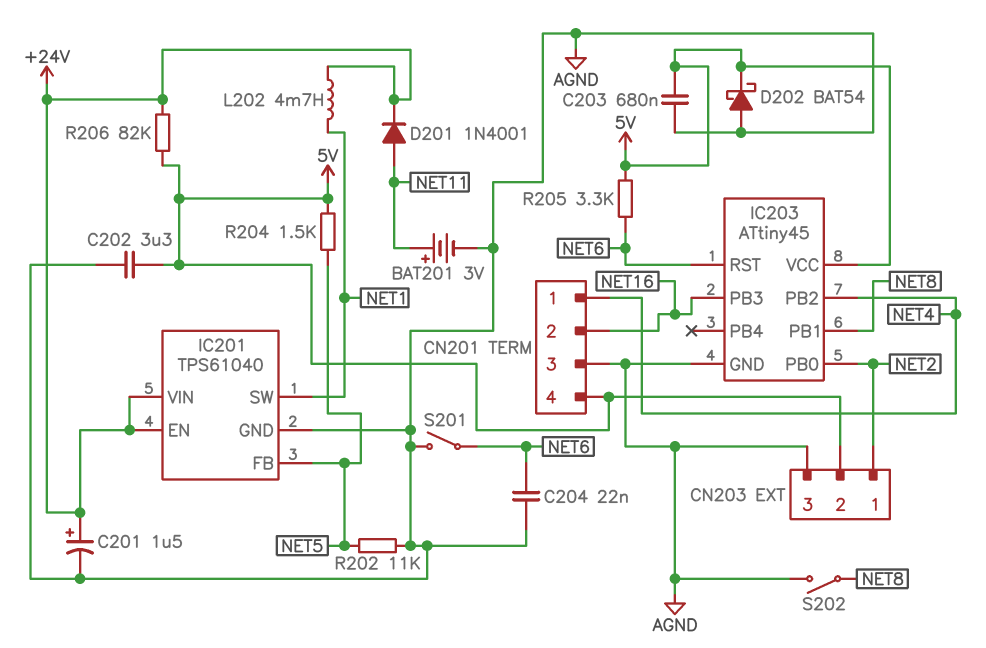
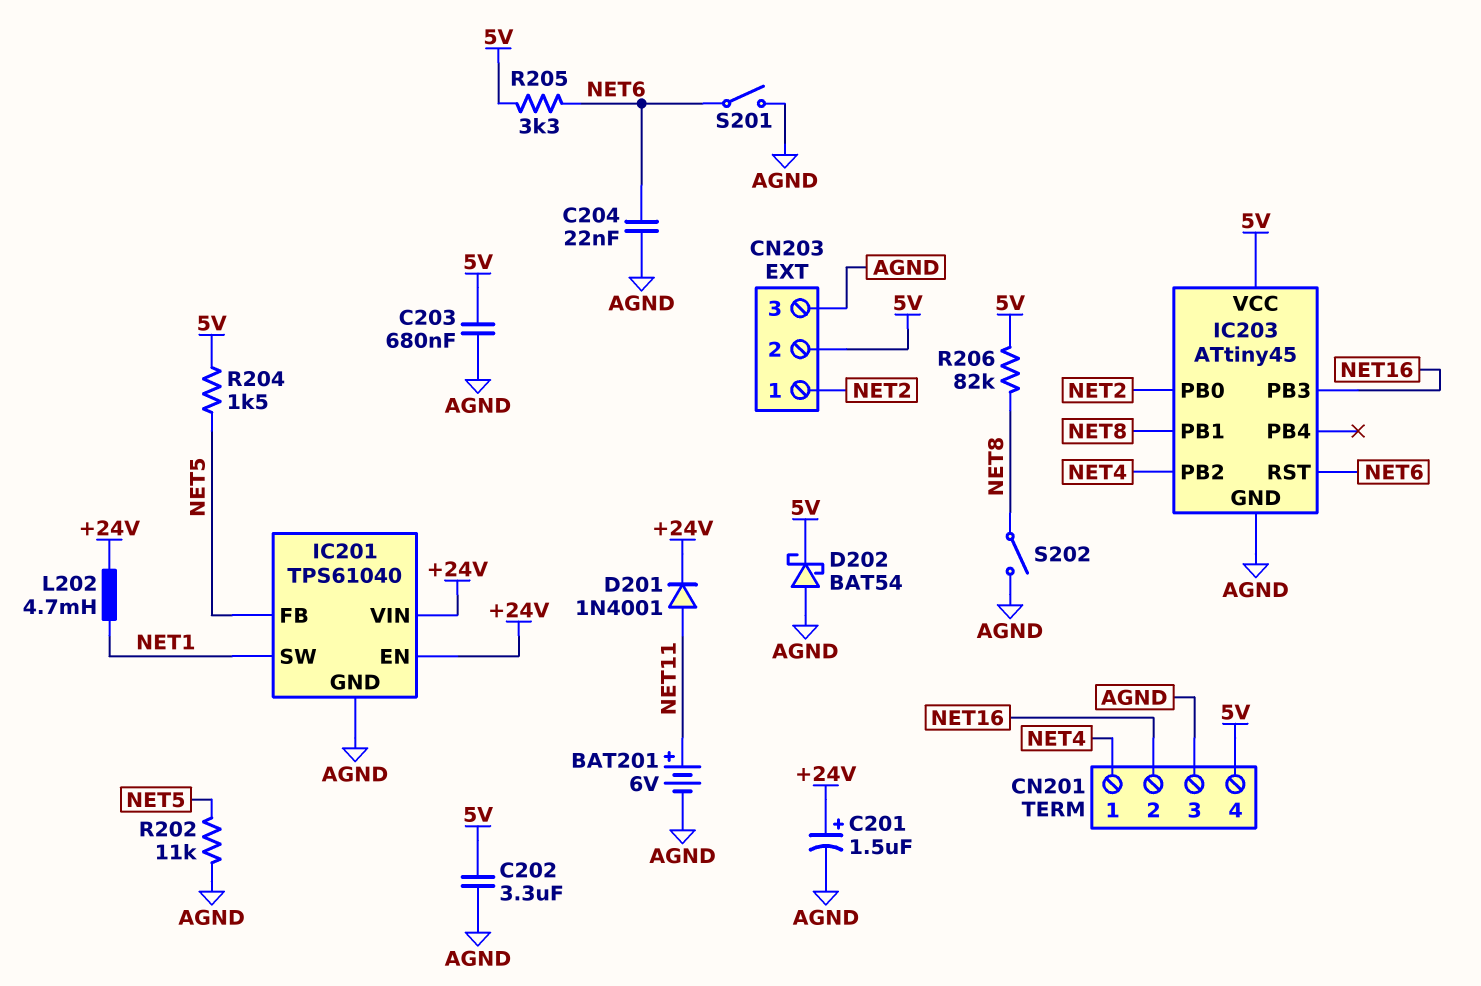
BAT201: 3V (plus NET11, minus AGND) -> 6V (plus NET11, minus AGND)
R206: 82k (+24V, 5V) -> 82k (5V, NET8)

